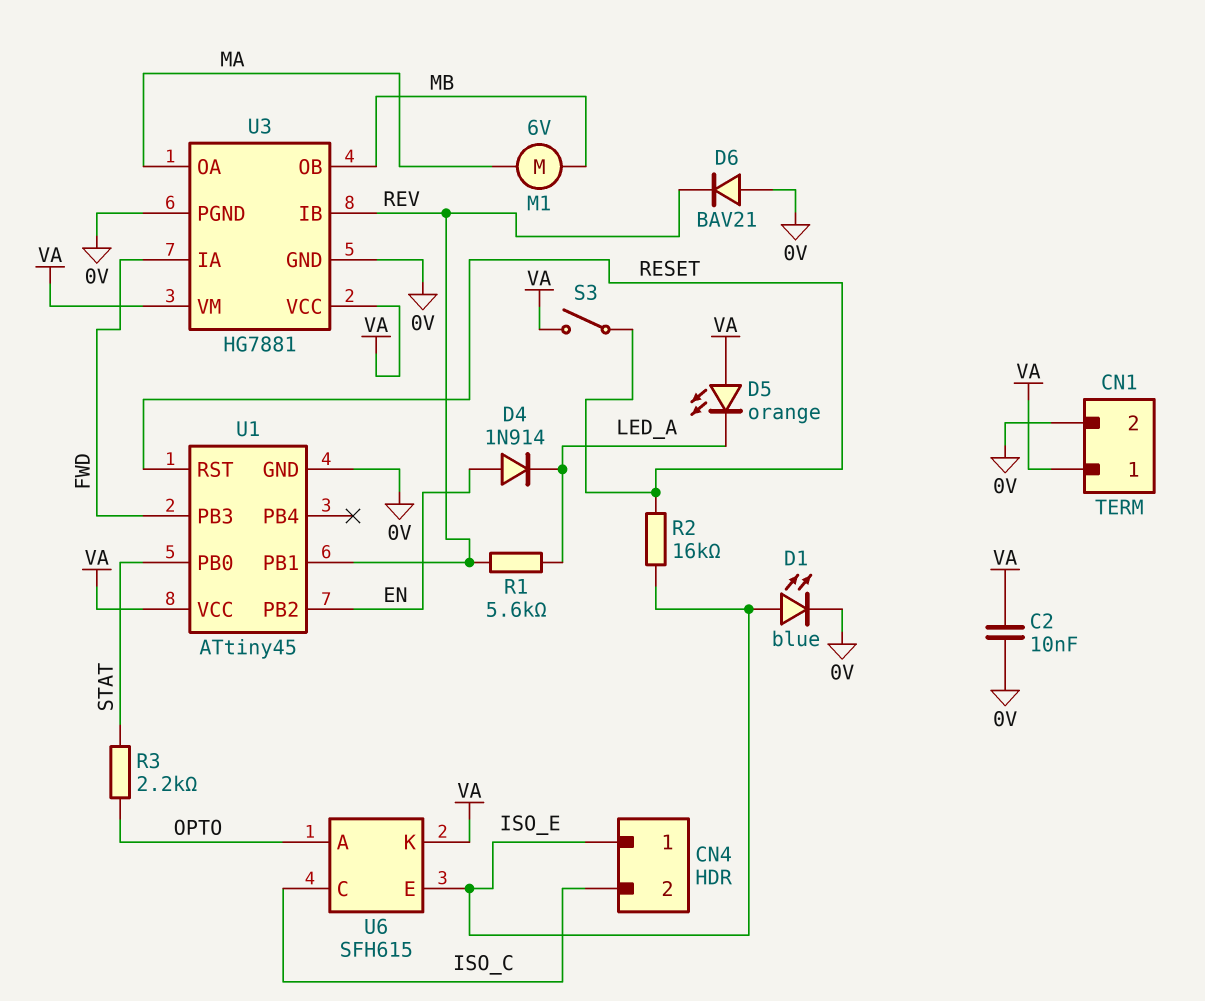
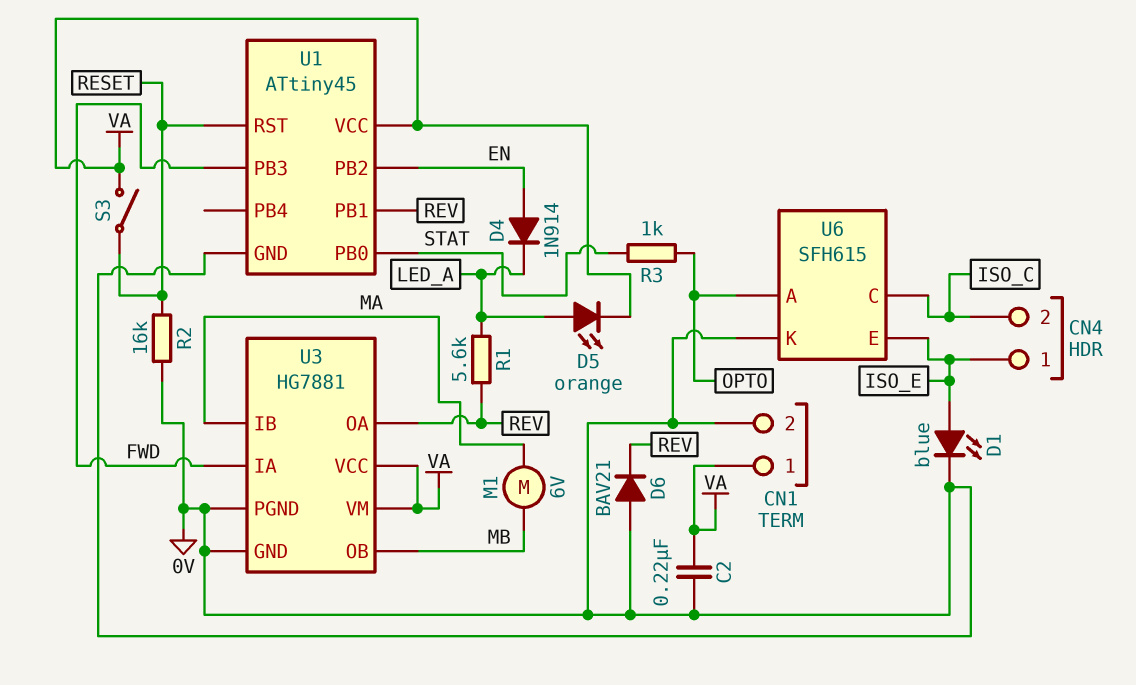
C2: 10nF (0V, VA) -> 220nF (0V, VA)
D5: LED orange (A VA, K LED_A) -> LED orange (A LED_A, K VA)
R2: 16k (ISO_E, RESET) -> 16k (0V, RESET)
R3: 2.2k (OPTO, STAT) -> 1k (OPTO, STAT)
U3 pin IB: REV -> MA
U3 pin OA: MA -> REV
U6 pin K: VA -> 0V

